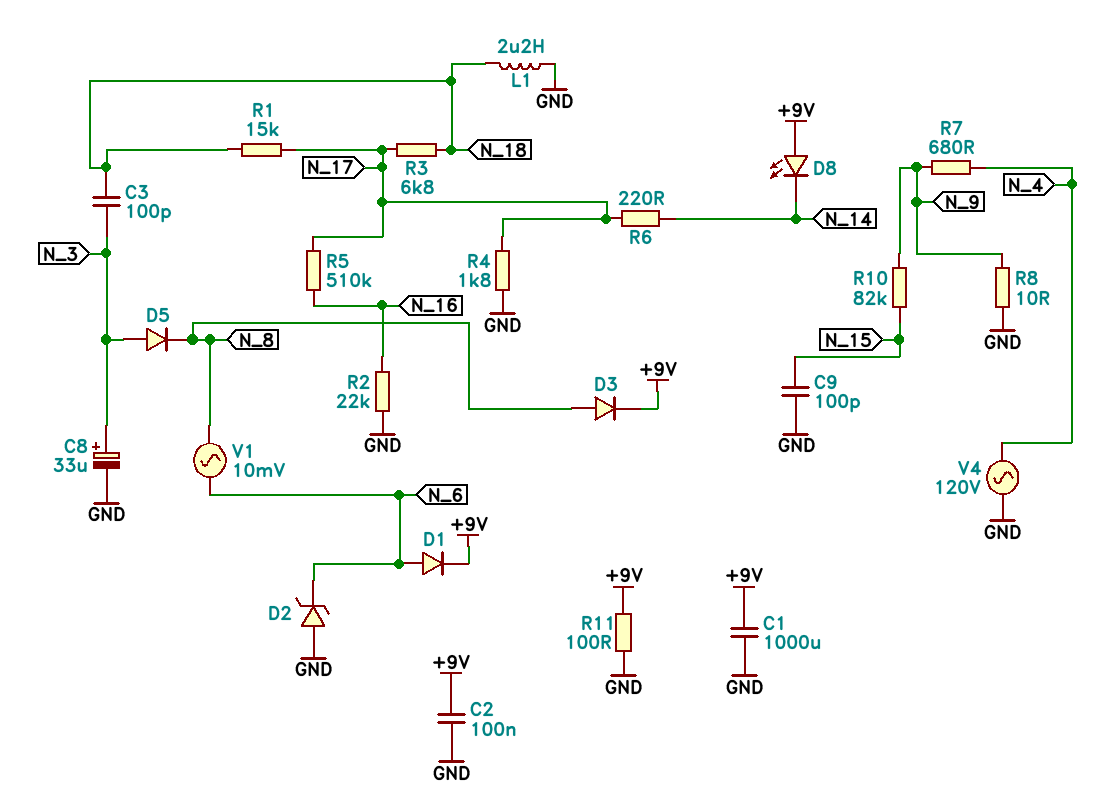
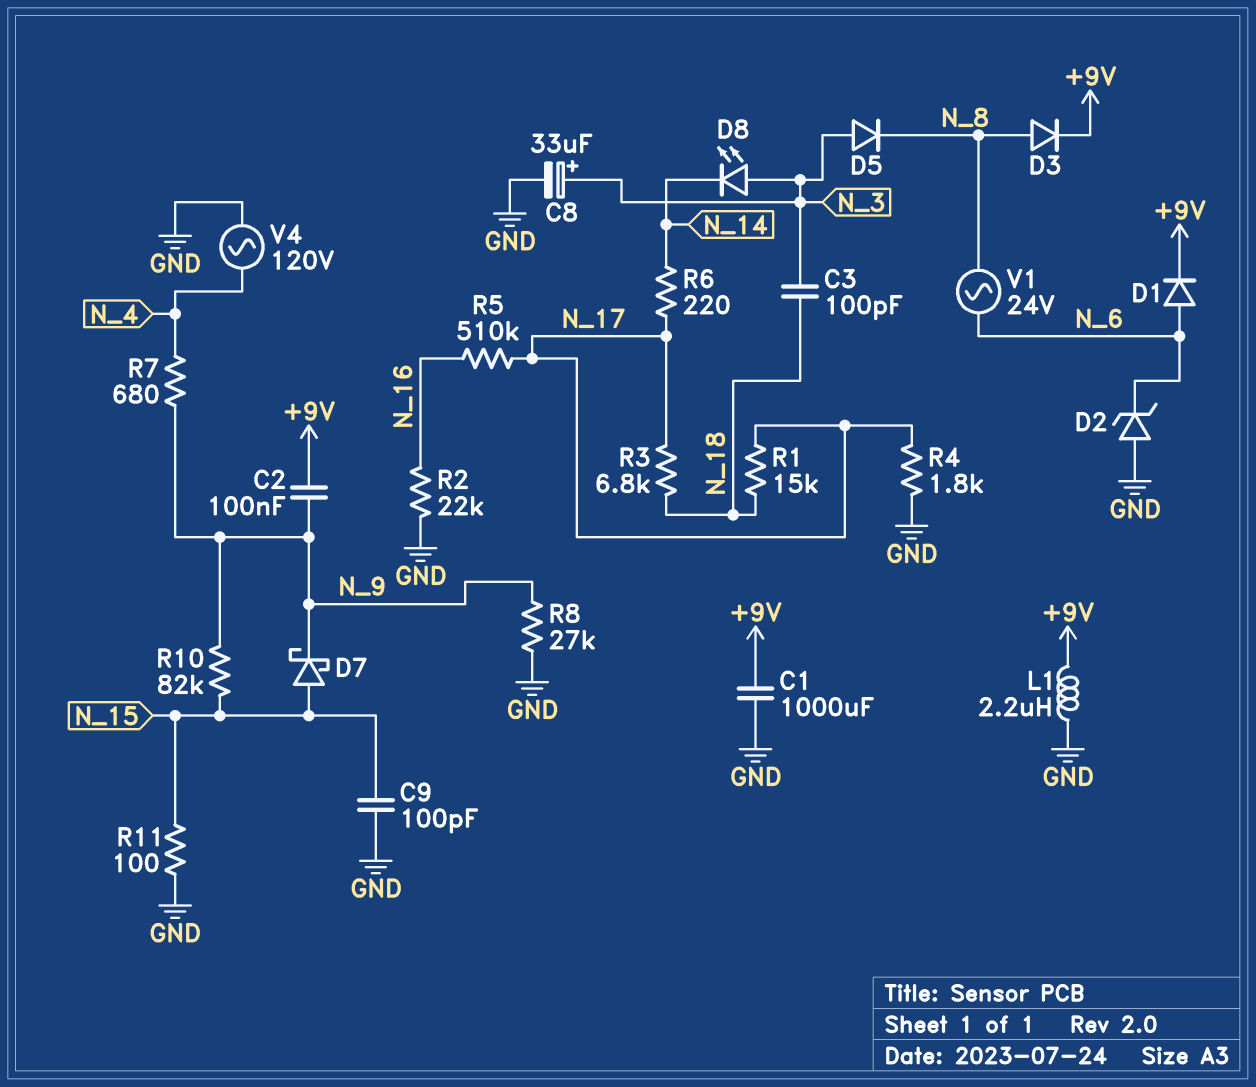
C2: 100nF (+9V, GND) -> 100nF (+9V, N_9)
D7: none -> schottky (A N_15, K N_9)
D8: LED (A +9V, K N_14) -> LED (A N_3, K N_14)
L1: 2.2uH (GND, N_18) -> 2.2uH (+9V, GND)
R8: 10 (GND, N_9) -> 27k (GND, N_9)
R11: 100 (+9V, GND) -> 100 (GND, N_15)
V1: AC 10mV (N_6, N_8) -> AC 24V (N_6, N_8)

